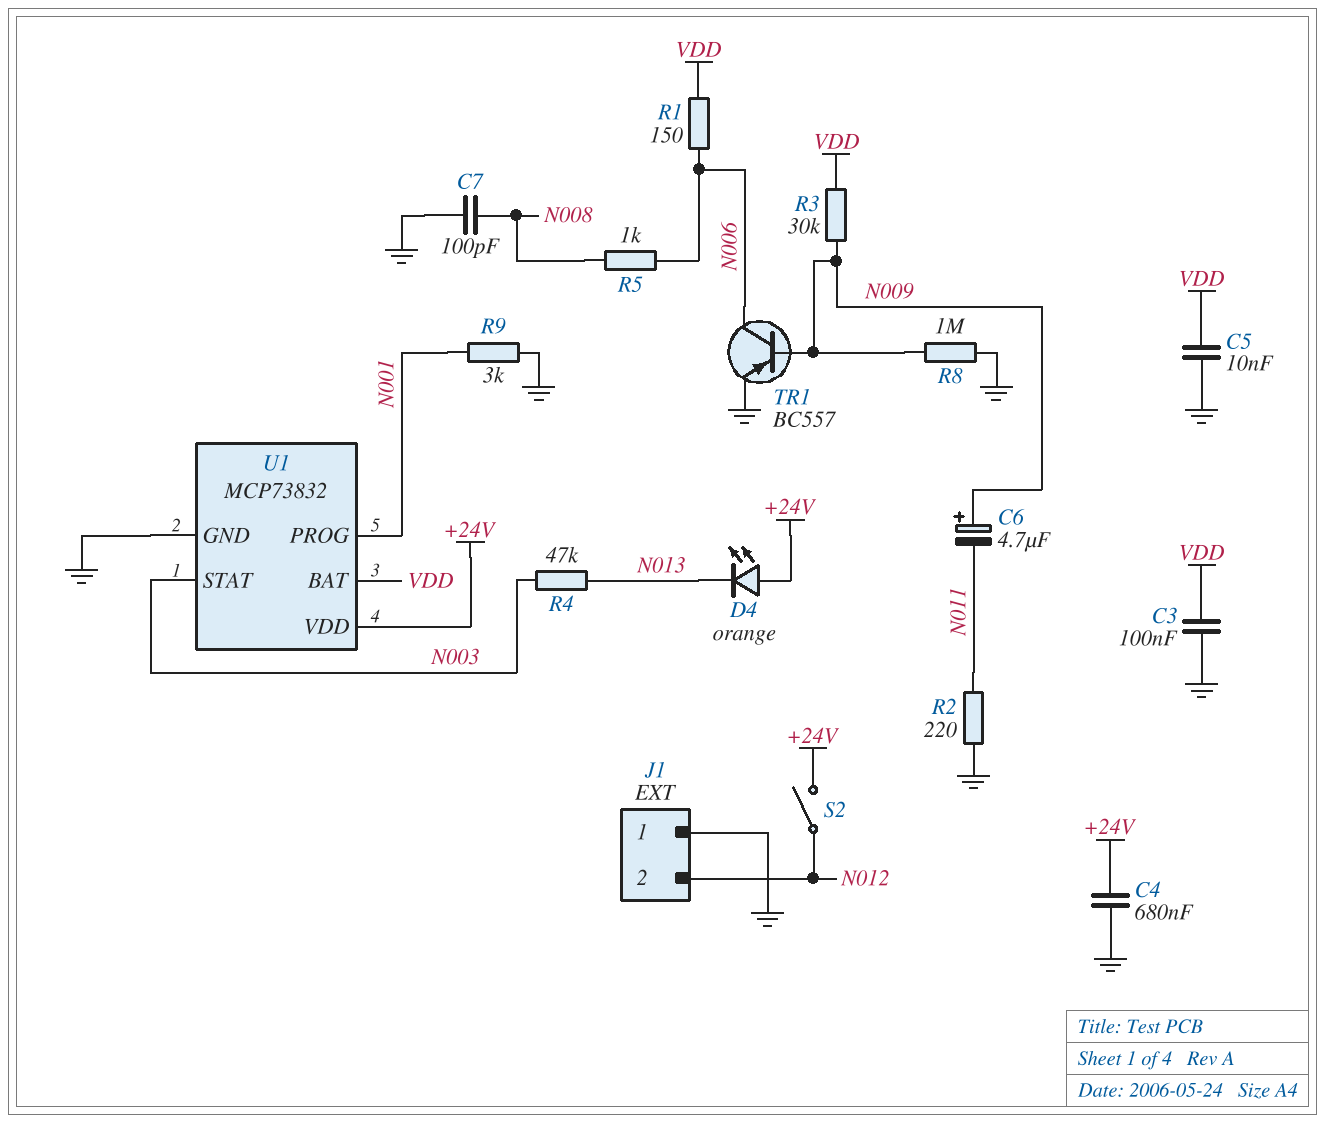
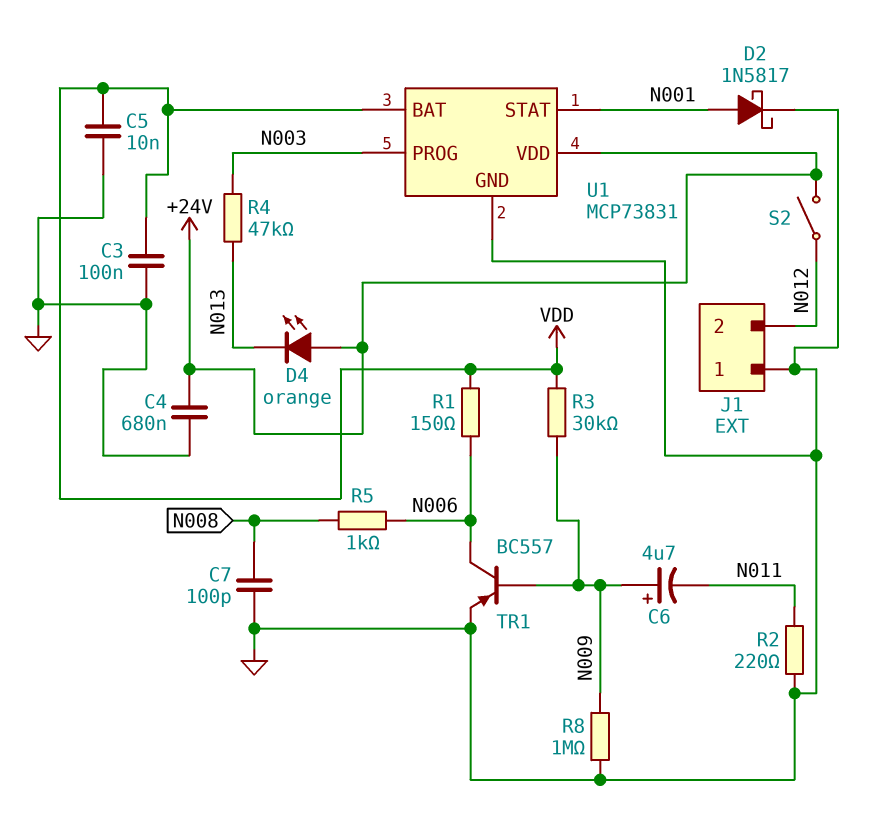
D2: none -> schottky 1N5817 (A N001, K GND)
R9: 3k (GND, N001) -> none
U1: MCP73832 -> MCP73831
U1 pin PROG: N001 -> N003
U1 pin STAT: N003 -> N001

